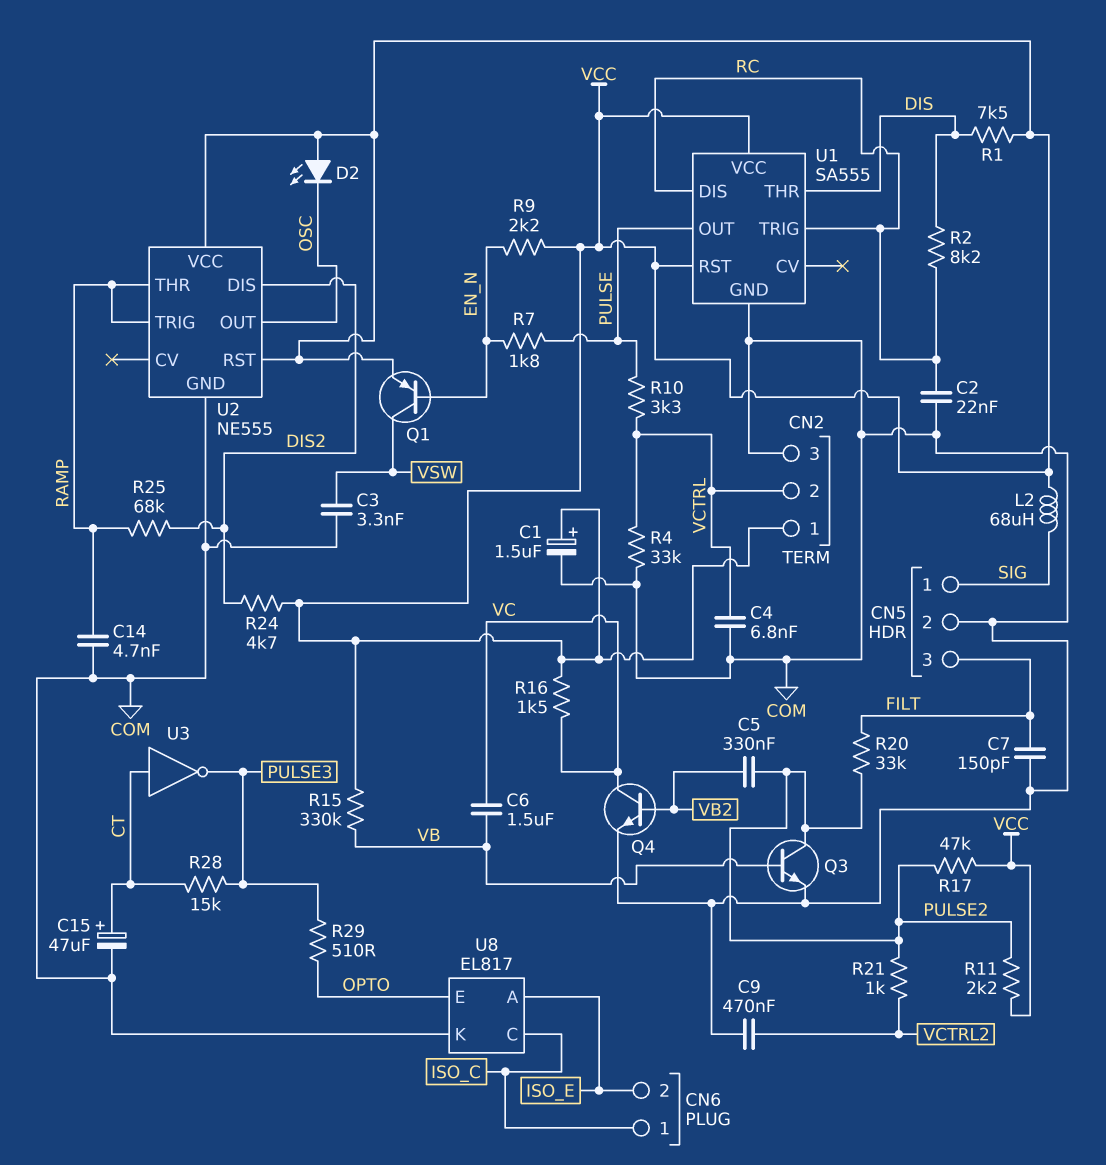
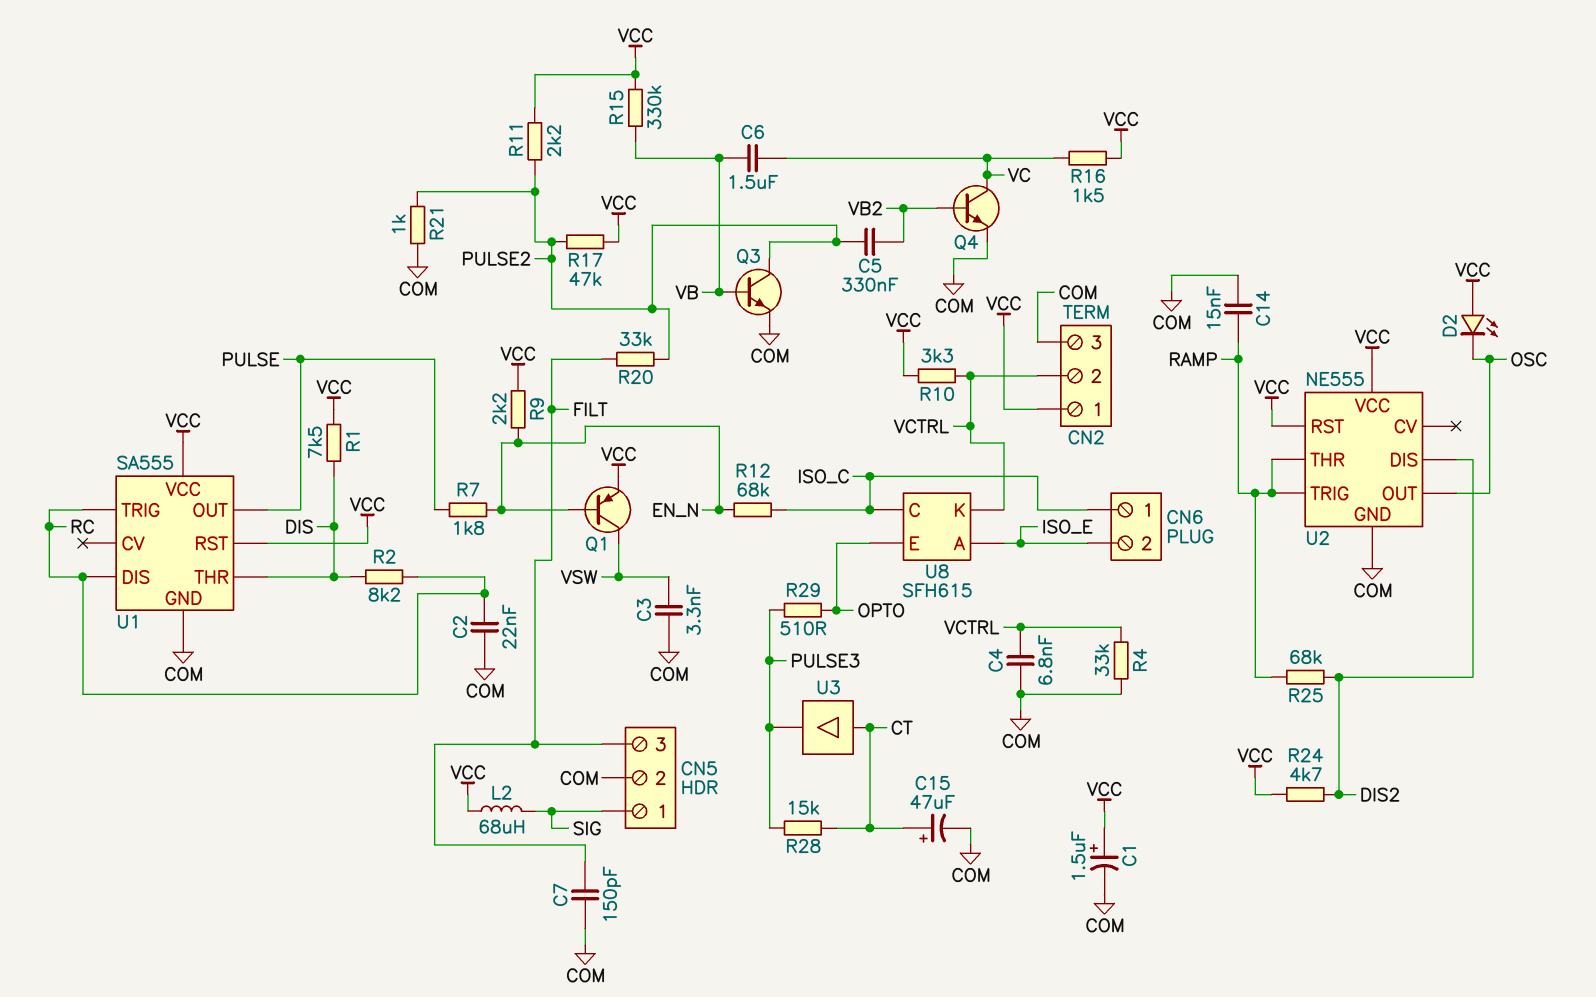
C9: 470nF (COM, VCTRL2) -> none
C14: 4.7nF (COM, RAMP) -> 15nF (COM, RAMP)
R10: 3.3k (PULSE, VCTRL) -> 3.3k (VCC, VCTRL)
R12: none -> 68k (EN_N, ISO_C)
R21: 1k (PULSE2, VCTRL2) -> 1k (COM, PULSE2)
U3: NOT (in CT, out PULSE3) -> buffer (in CT, out PULSE3)
U8: EL817 -> SFH615
U8 pin K: COM -> VCTRL

